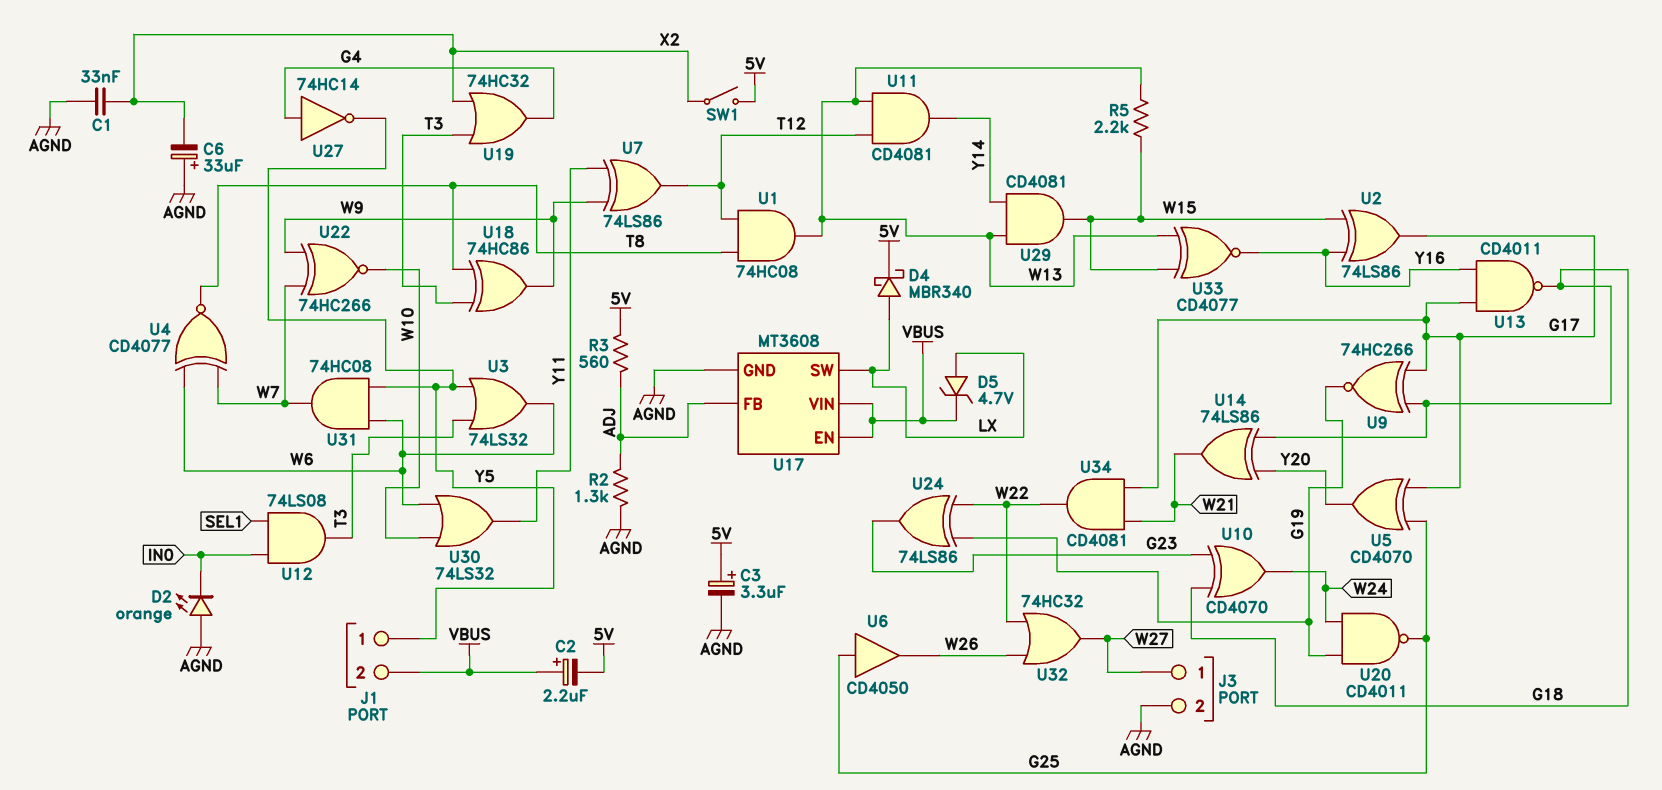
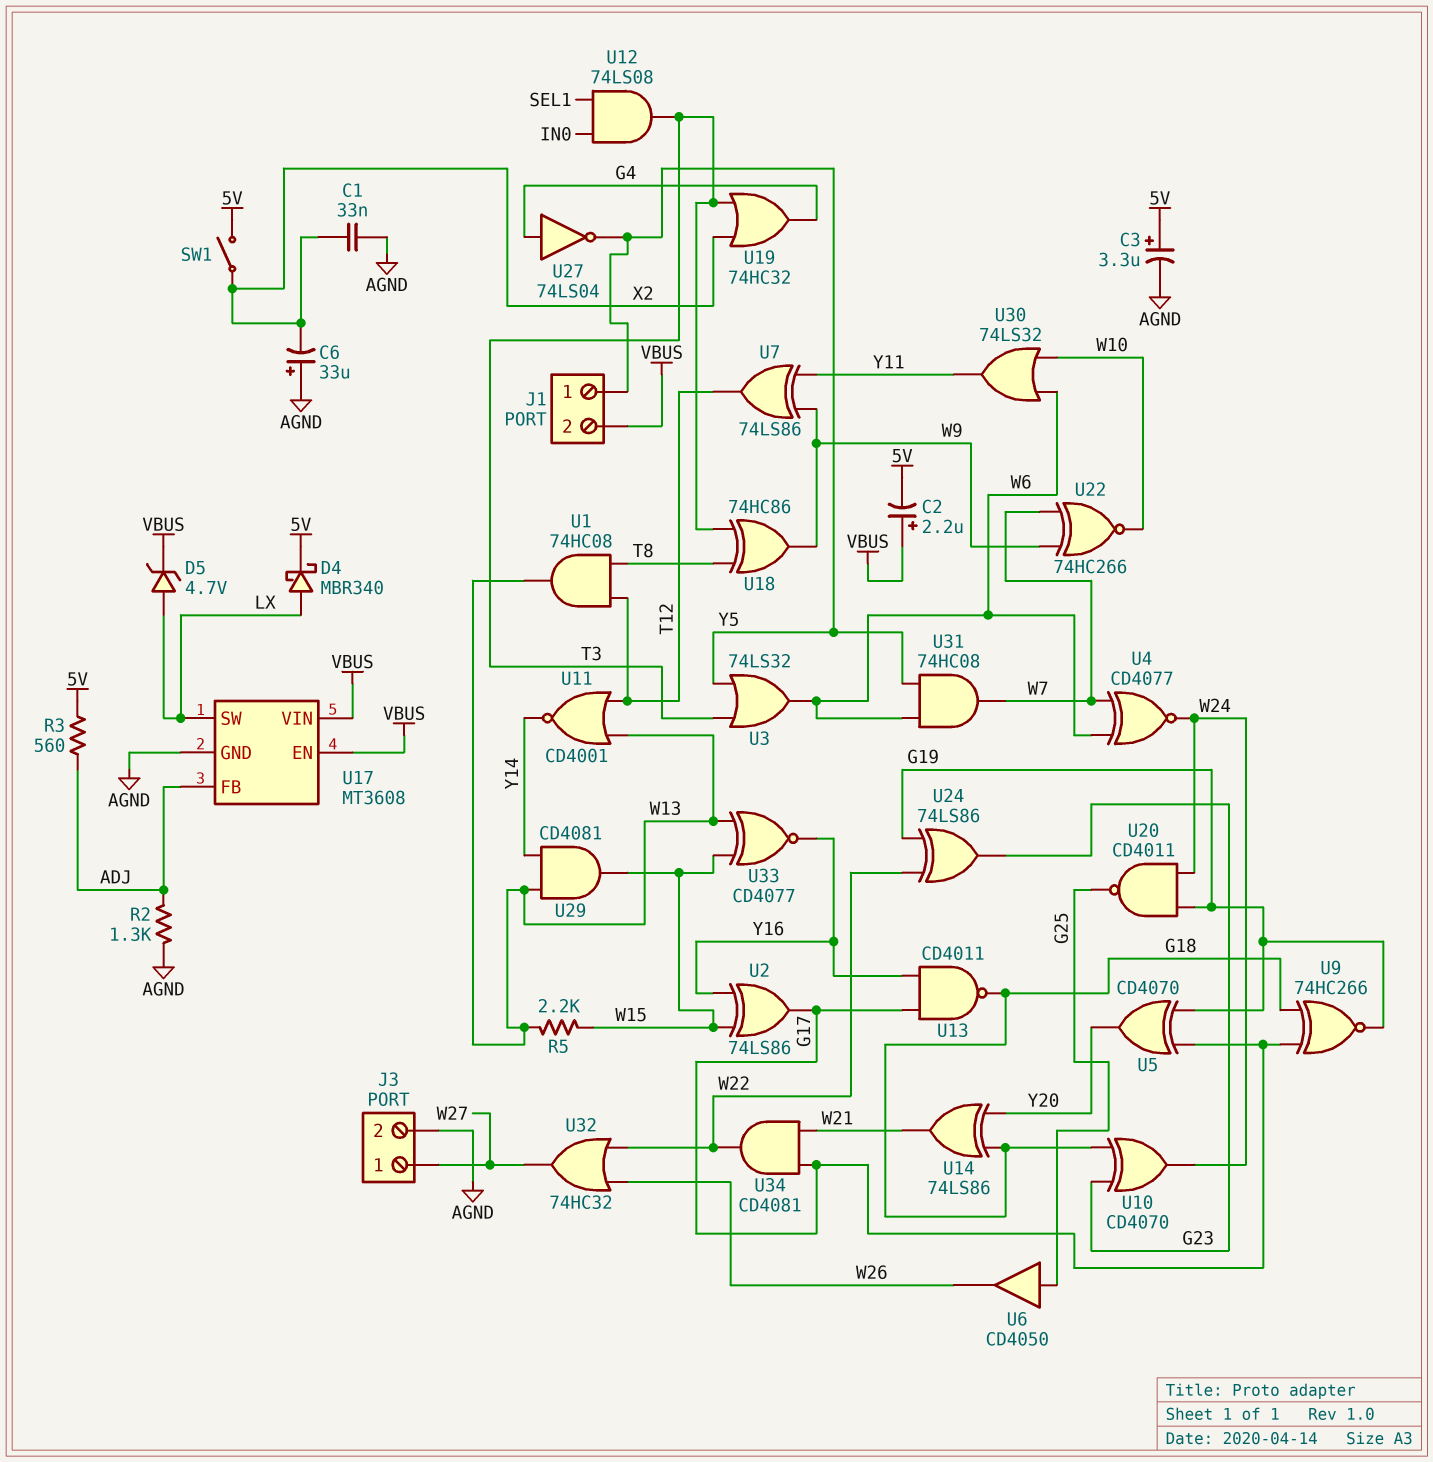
D2: LED orange (A AGND, K IN0) -> none
U4: XNOR CD4077 (in W6, in W7, out T8) -> XNOR CD4077 (in W6, in W7, out W24)
U5: XOR CD4070 (in G17, in G25, out Y20) -> XOR CD4070 (in G17, in G19, out Y20)
U11: AND CD4081 (in T12, in W13, out Y14) -> NOR CD4001 (in T12, in W13, out Y14)
U27: NOT 74HC14 (in G4, out Y5) -> NOT 74LS04 (in G4, out Y5)

